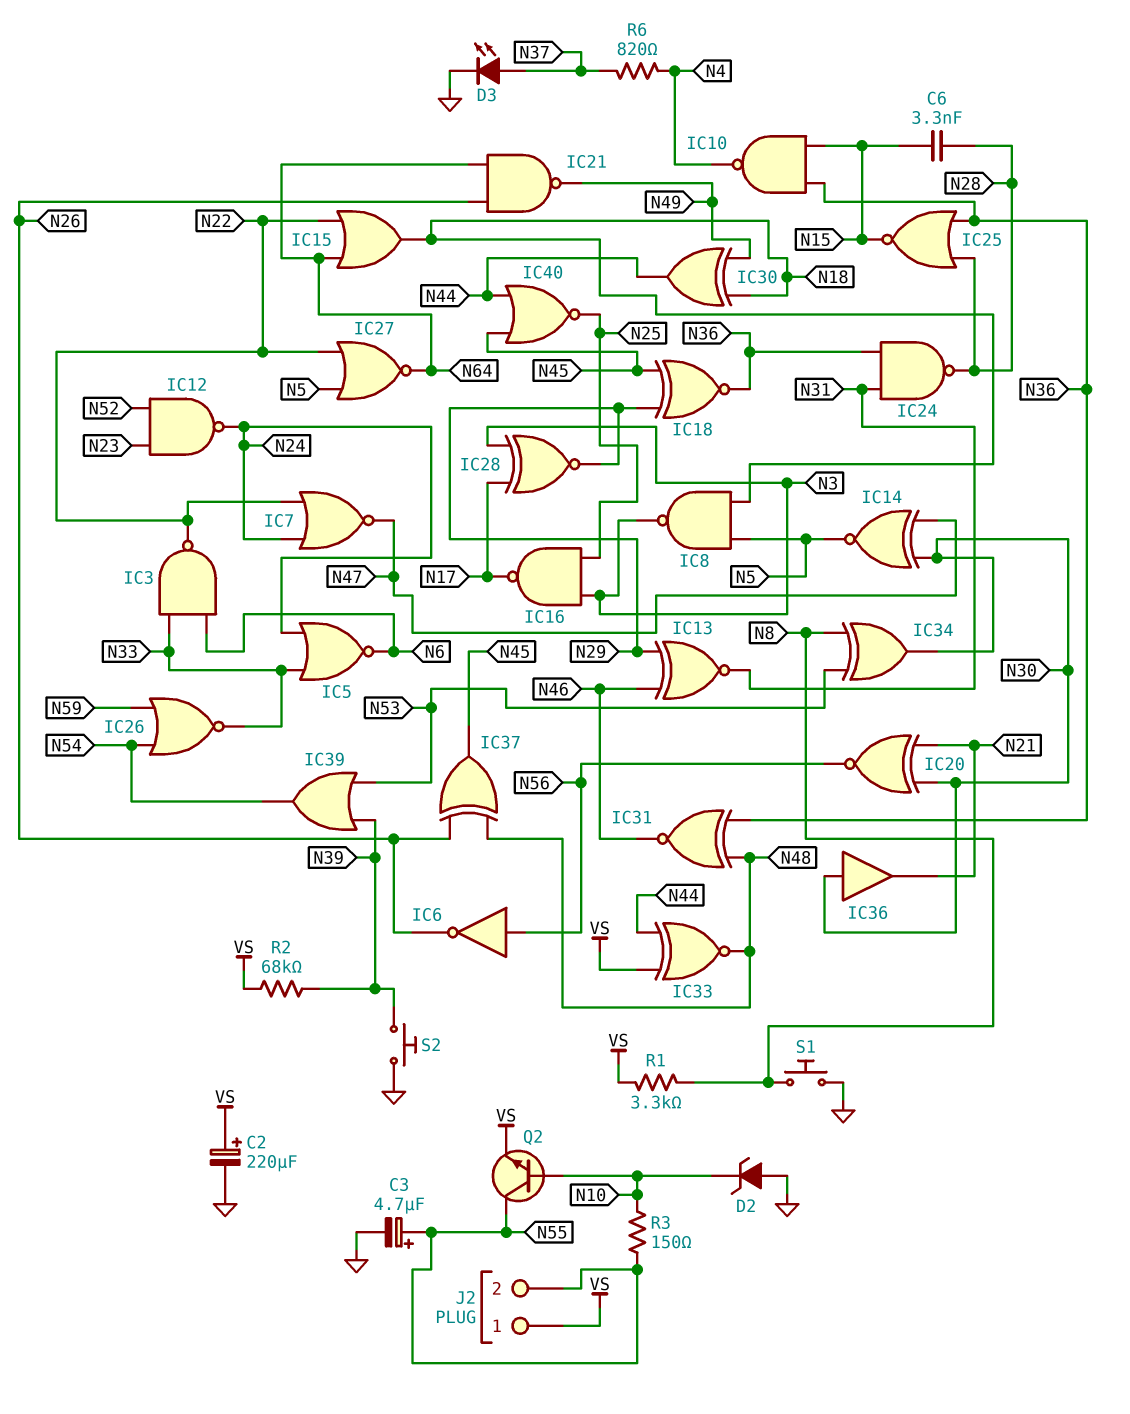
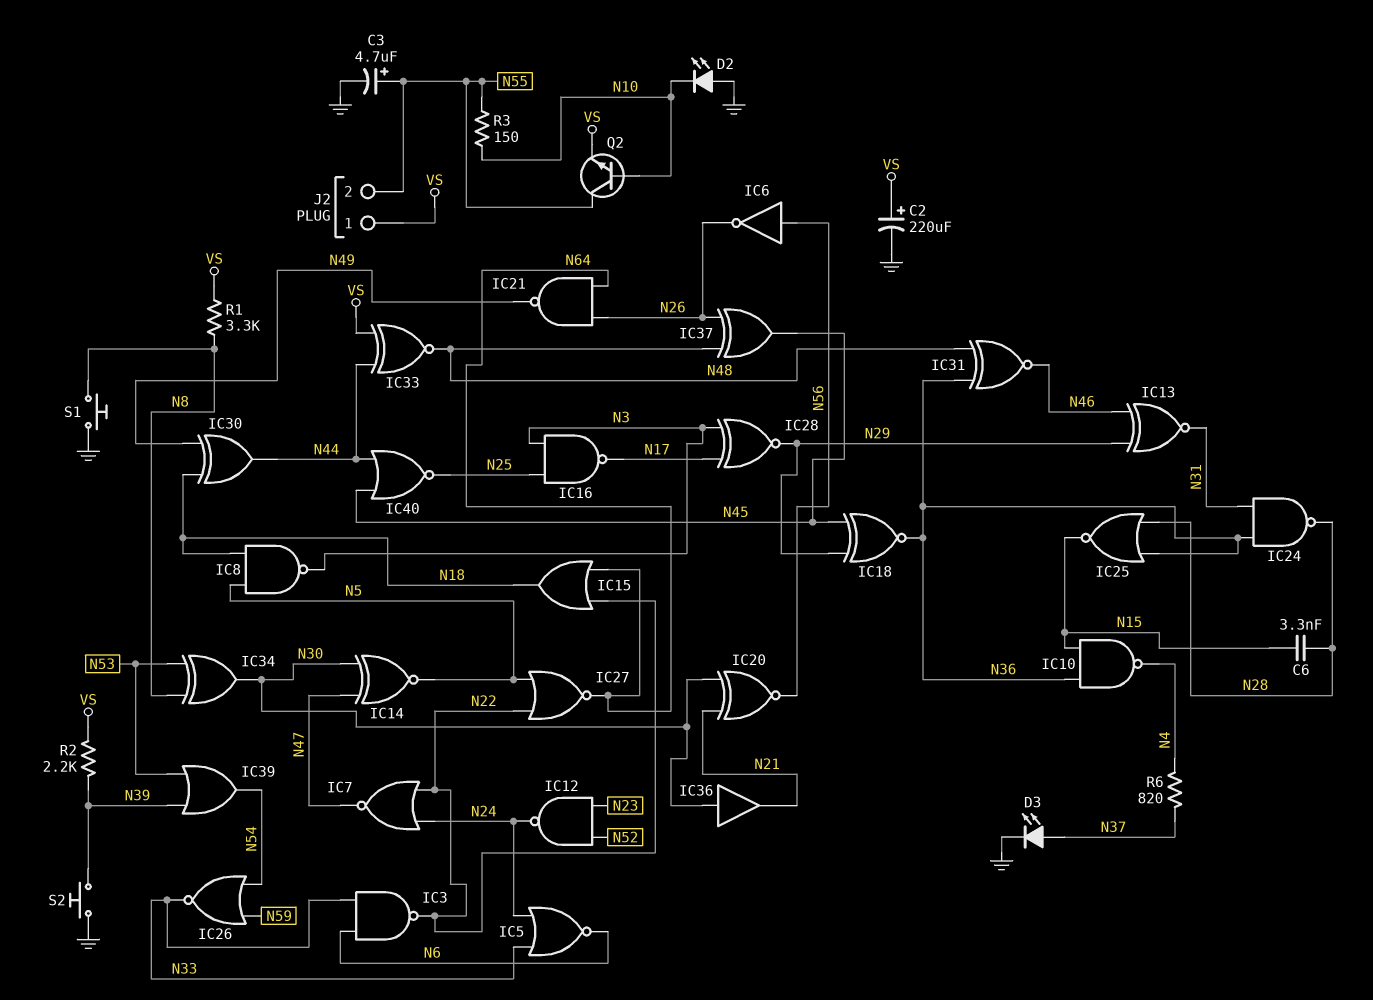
D2: zener (A GND, K N10) -> LED (A GND, K N10)
R2: 68k (N39, VS) -> 2.2k (N39, VS)

